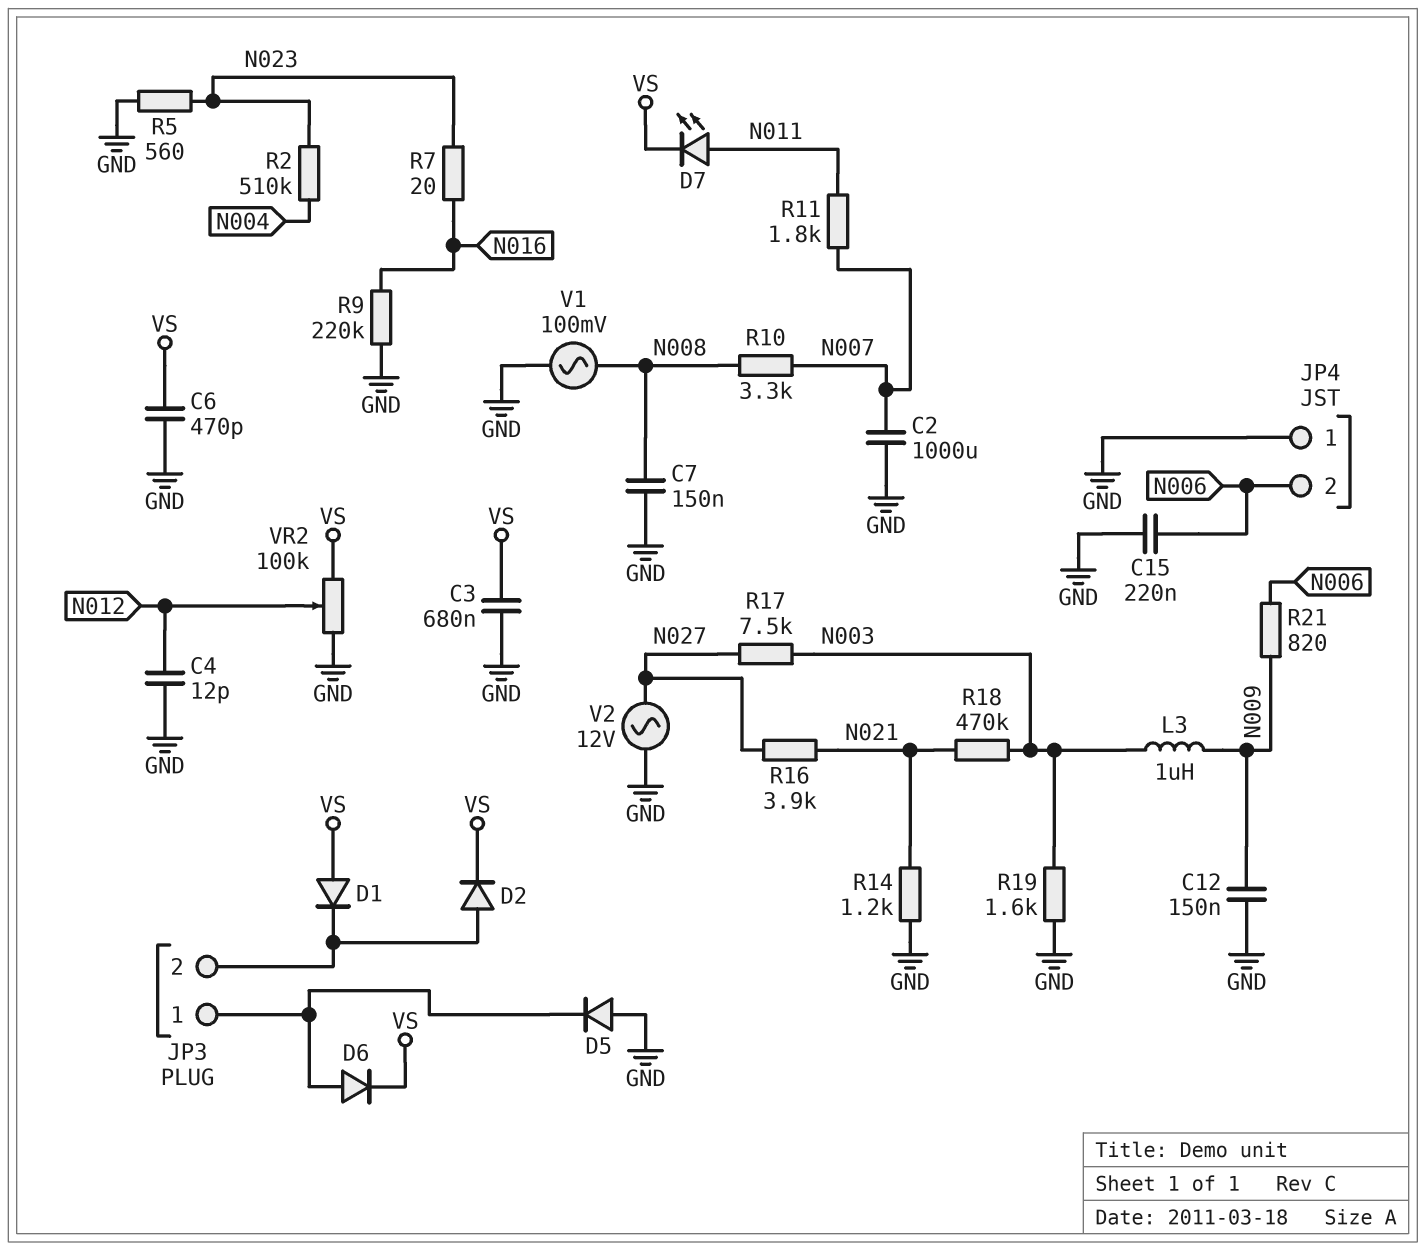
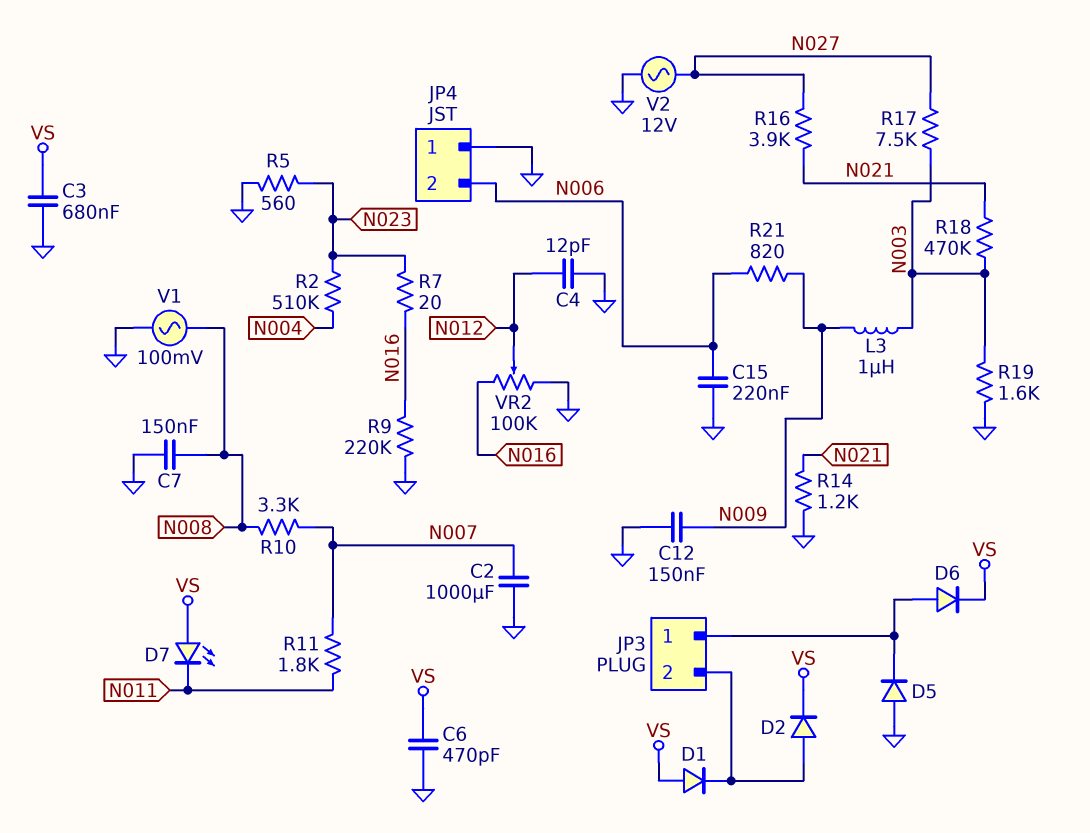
D7: LED (A N011, K VS) -> LED (A VS, K N011)
VR2: 100k (GND, VS, wiper N012) -> 100k (GND, N016, wiper N012)

